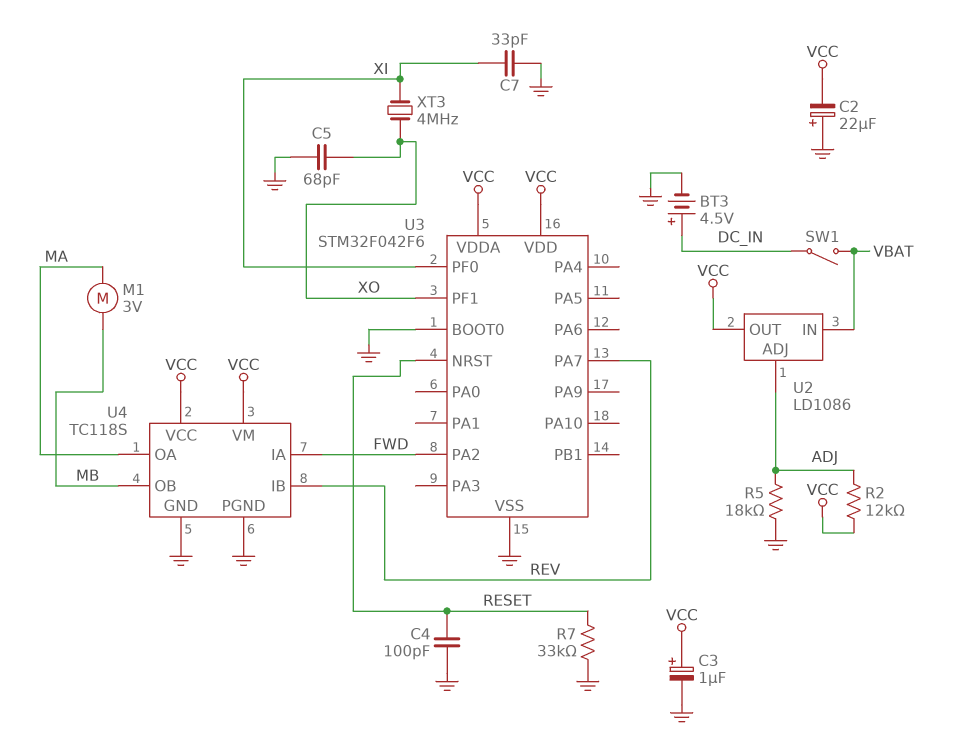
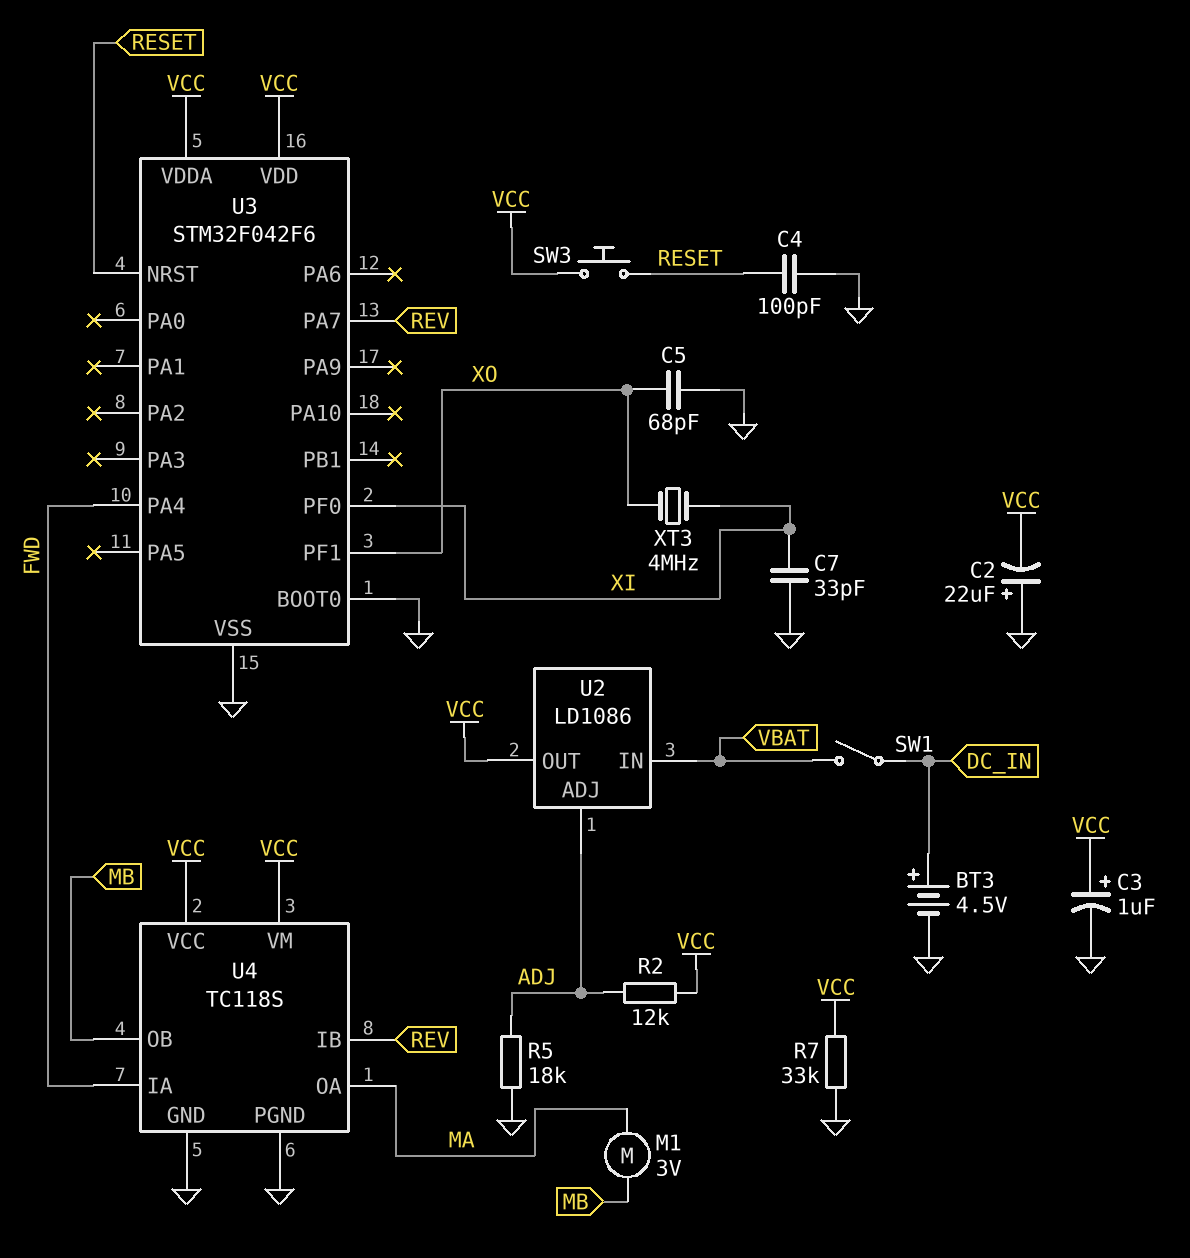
R7: 33k (GND, RESET) -> 33k (GND, VCC)
SW3: none -> button (RESET, VCC)
U3 pin PA2: FWD -> none
U3 pin PA4: none -> FWD

